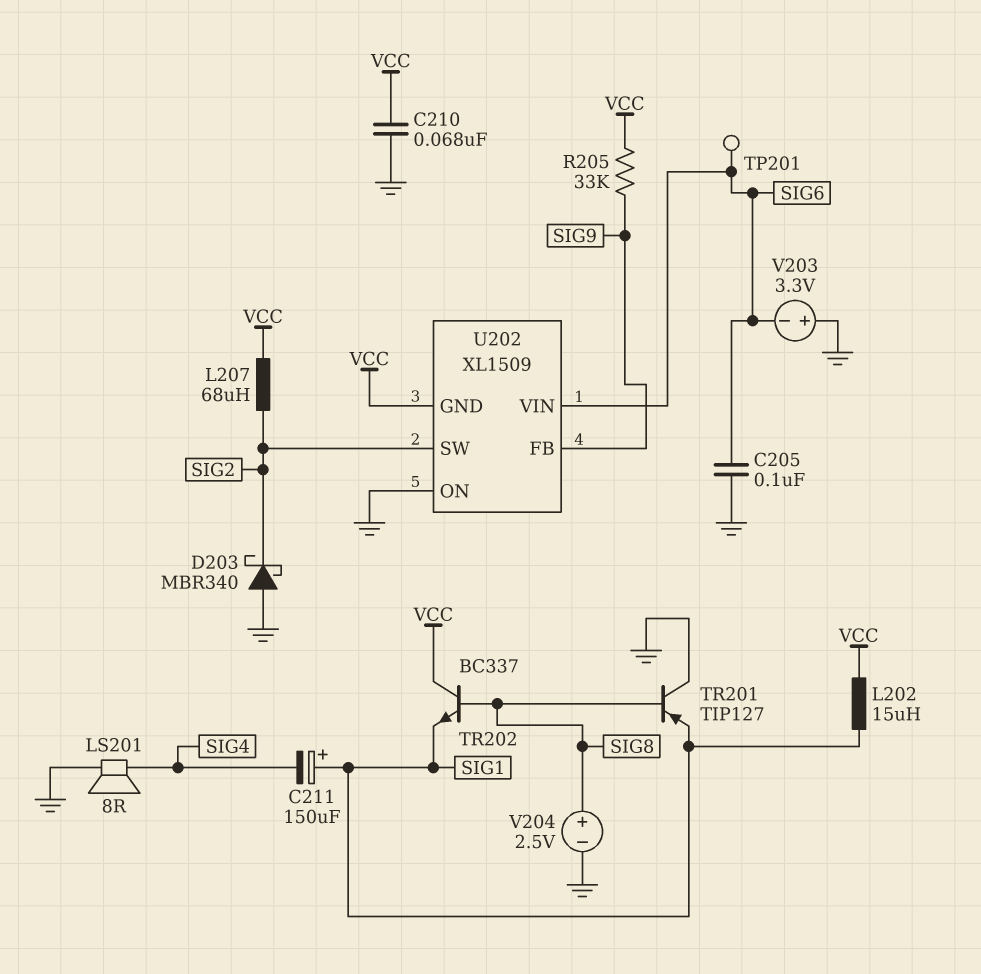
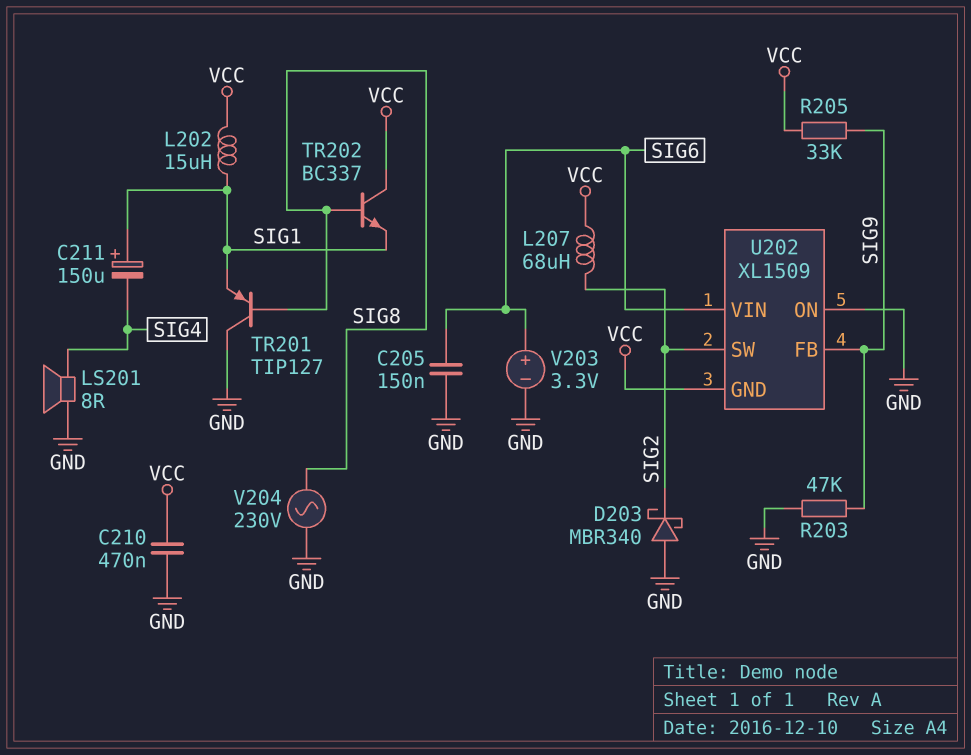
C205: 100nF (GND, SIG6) -> 150nF (GND, SIG6)
C210: 68nF (GND, VCC) -> 470nF (GND, VCC)
R203: none -> 47k (GND, SIG9)
TP201: test point (SIG6) -> none
V203: 3.3V (plus GND, minus SIG6) -> 3.3V (plus SIG6, minus GND)
V204: 2.5V (plus SIG8, minus GND) -> AC 230V (GND, SIG8)

